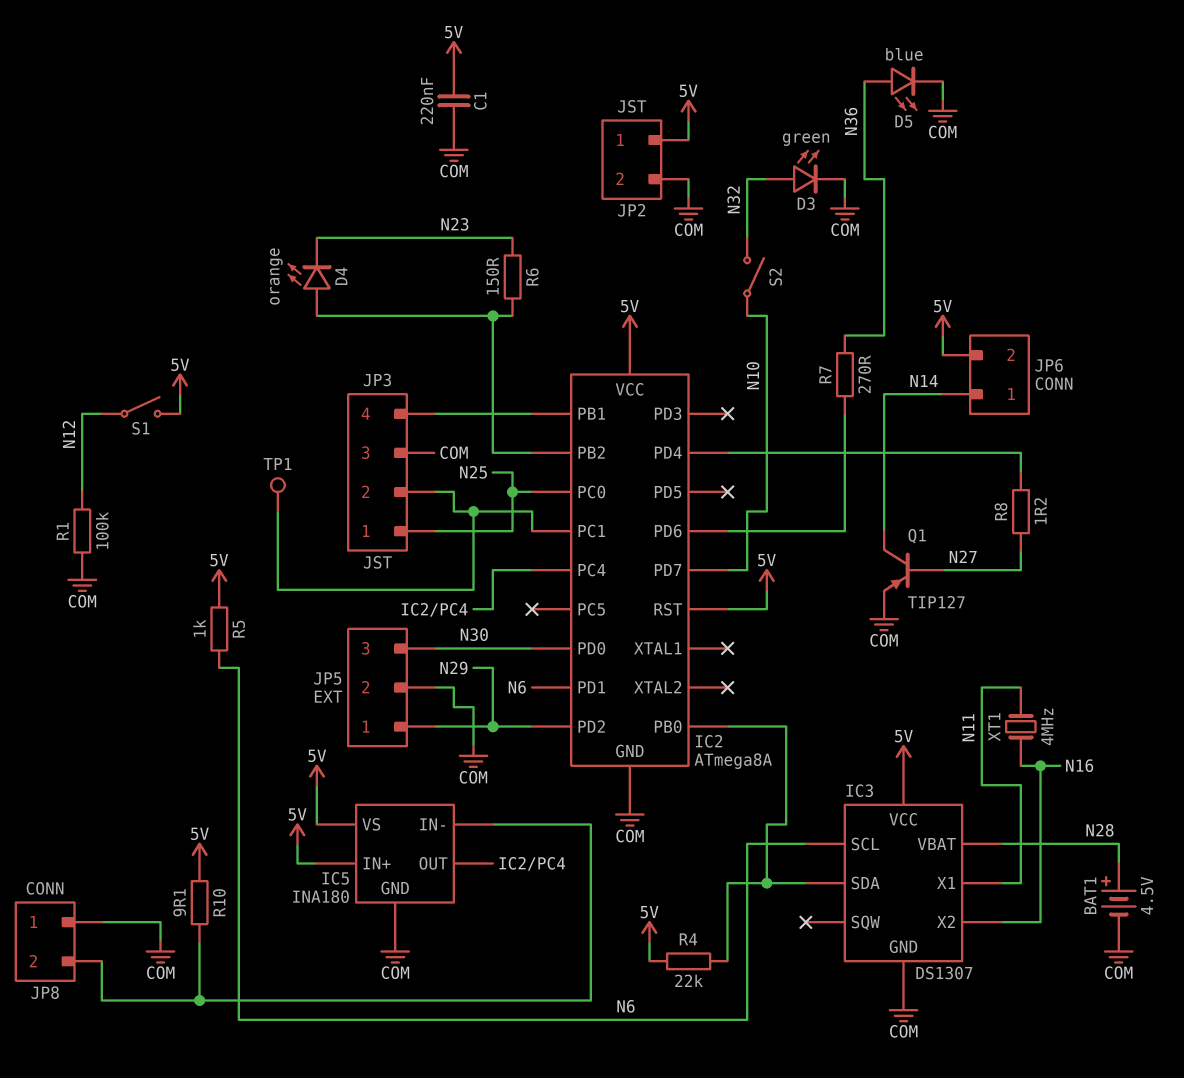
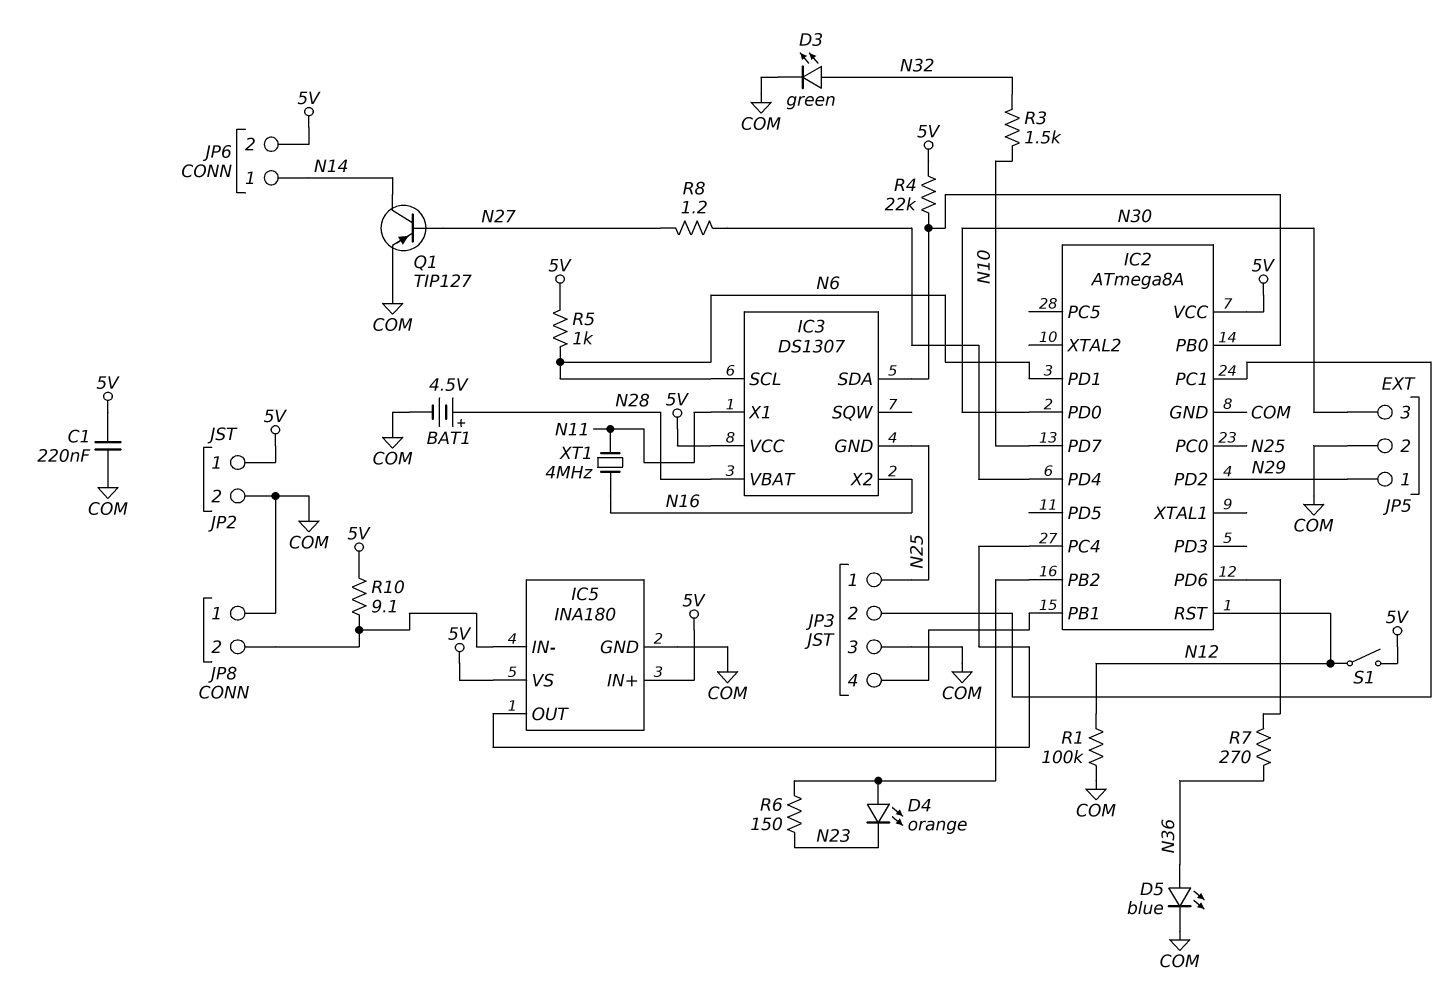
IC2 pin RST: 5V -> N12
IC3 pin GND: COM -> N25
R3: none -> 1.5k (N10, N32)
S2: switch (N10, N32) -> none
TP1: test point (IC2/PC1) -> none

